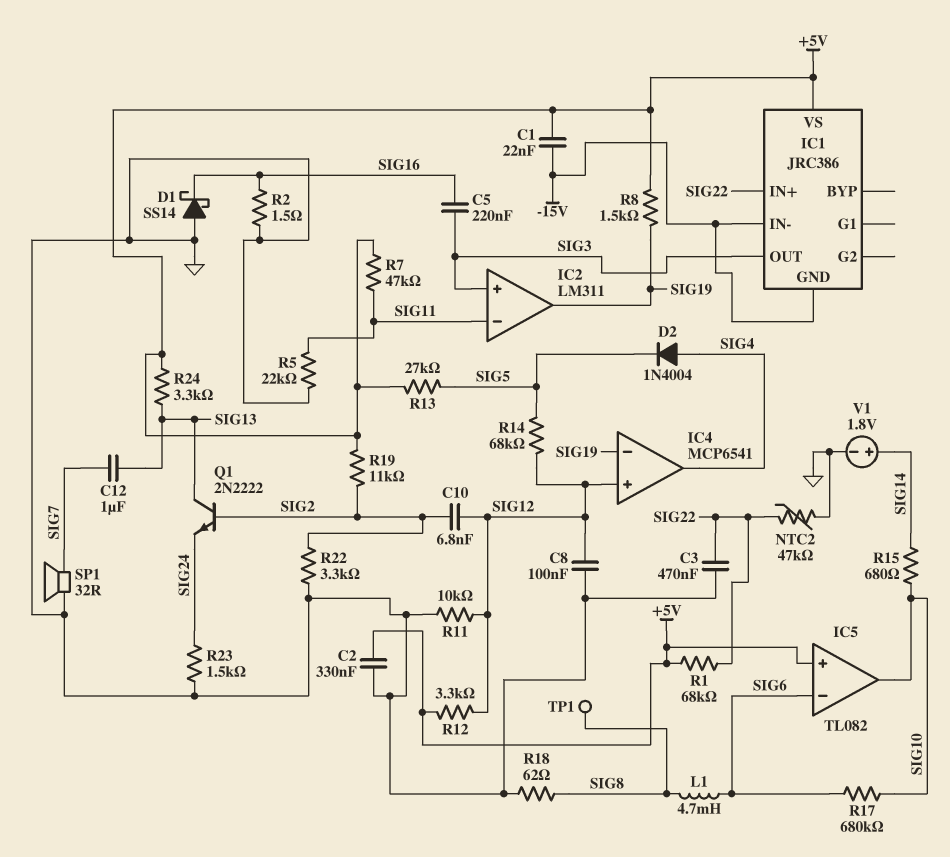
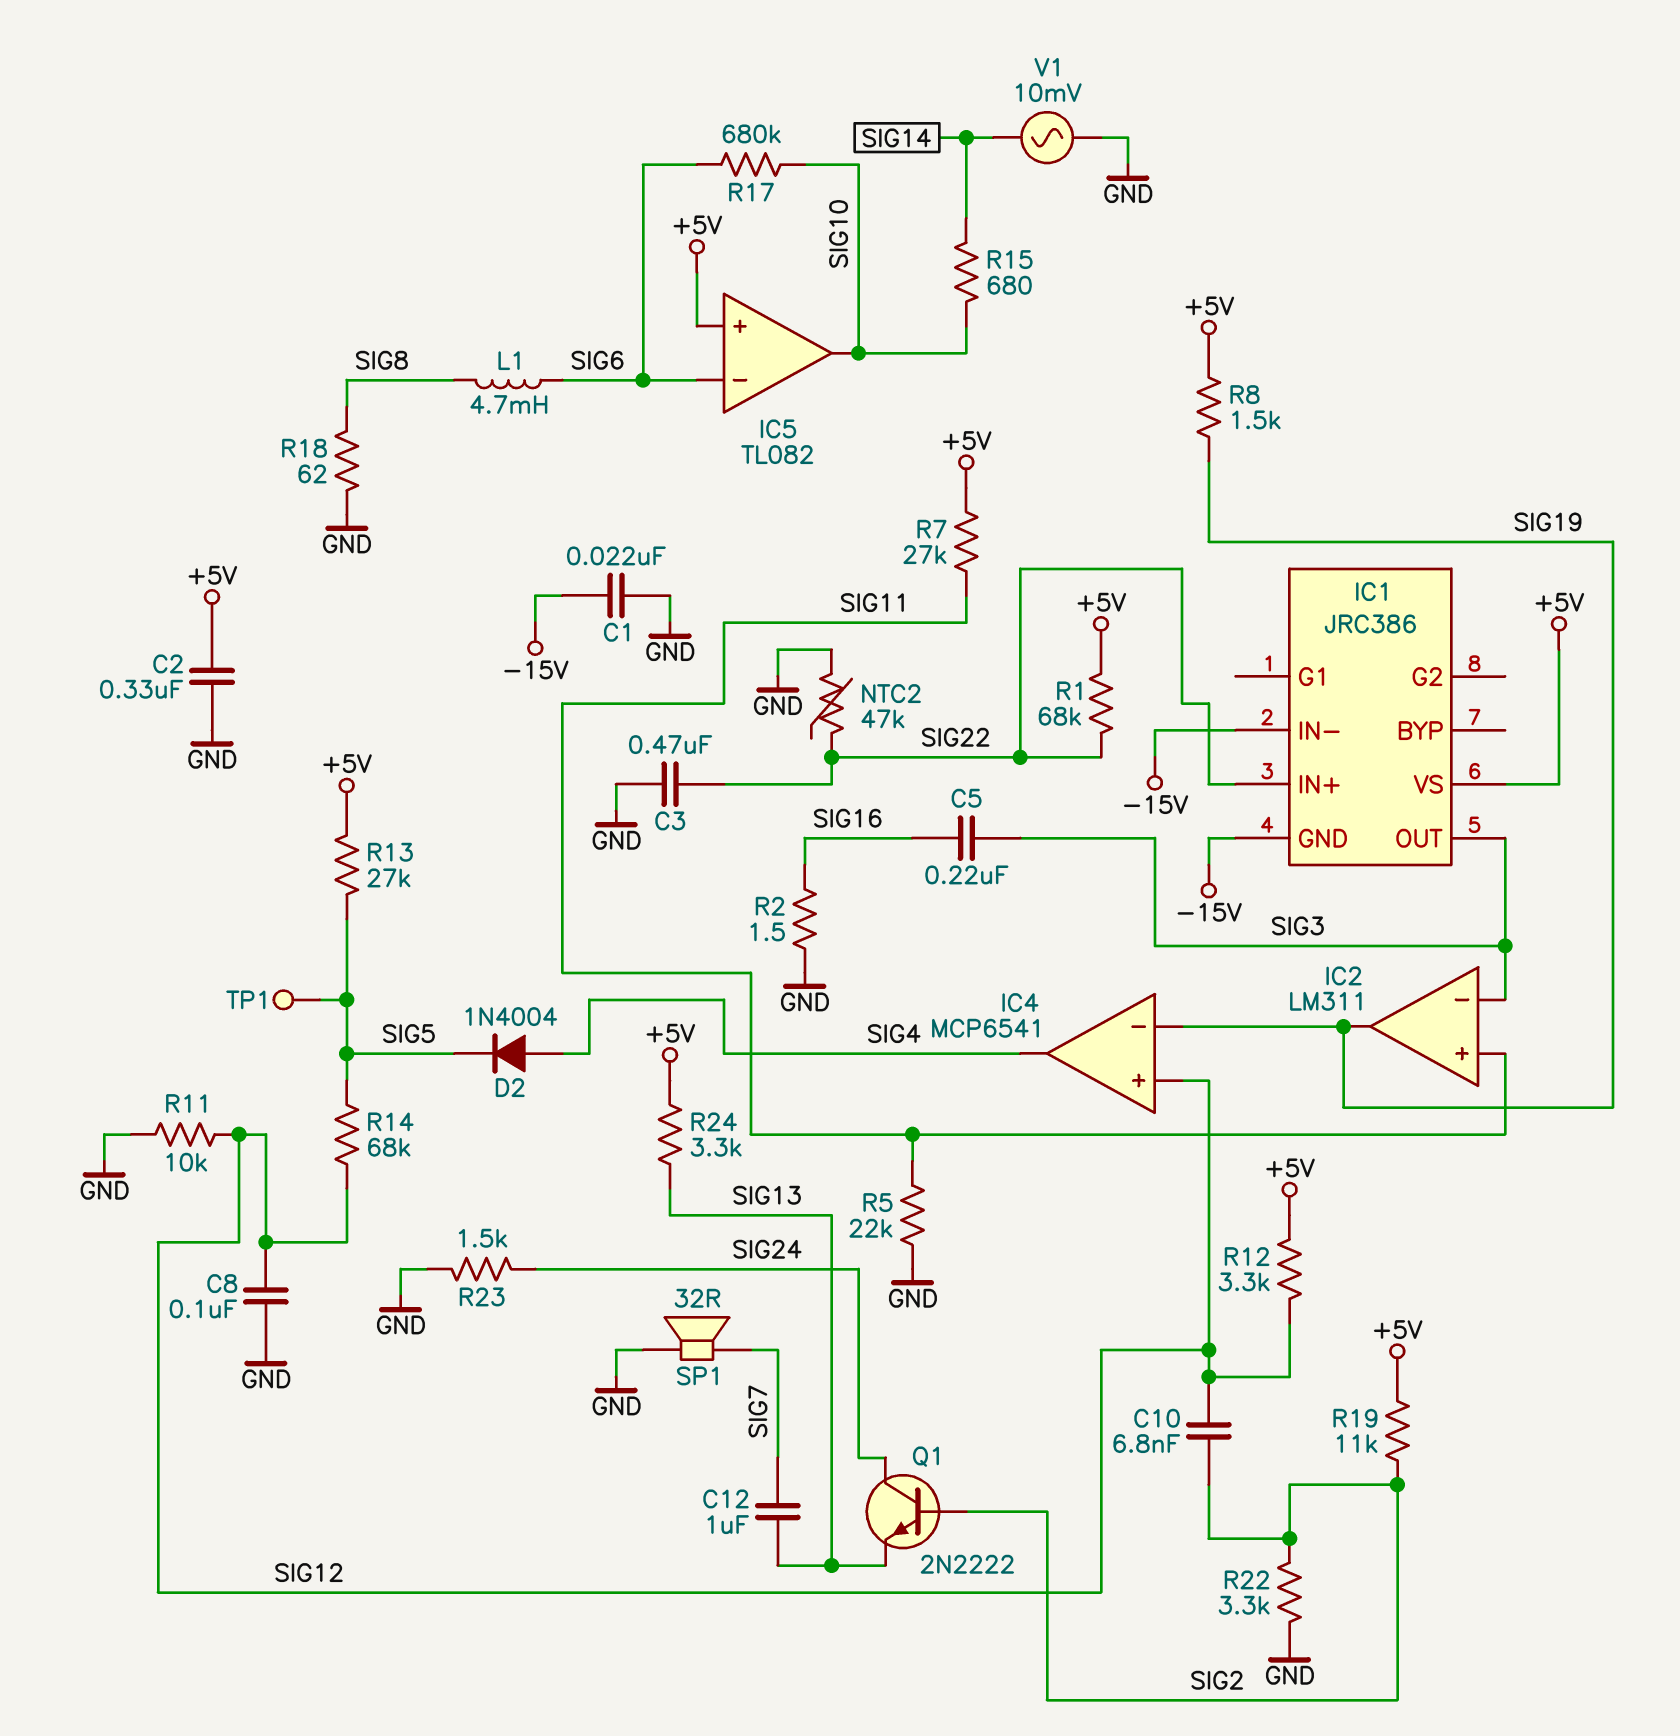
C1: 22nF (+5V, -15V) -> 22nF (-15V, GND)
D1: schottky SS14 (A GND, K SIG16) -> none
IC2 pin in+: SIG3 -> SIG11
IC2 pin in-: SIG11 -> SIG3
Q1: NPN 2N2222 (B SIG2, C SIG13, E SIG24) -> NPN 2N2222 (B SIG2, C SIG24, E SIG13)
R7: 47k (+5V, SIG11) -> 27k (+5V, SIG11)
TP1: test point (SIG8) -> test point (SIG5)
V1: 1.8V (plus SIG14, minus GND) -> AC 10mV (GND, SIG14)

